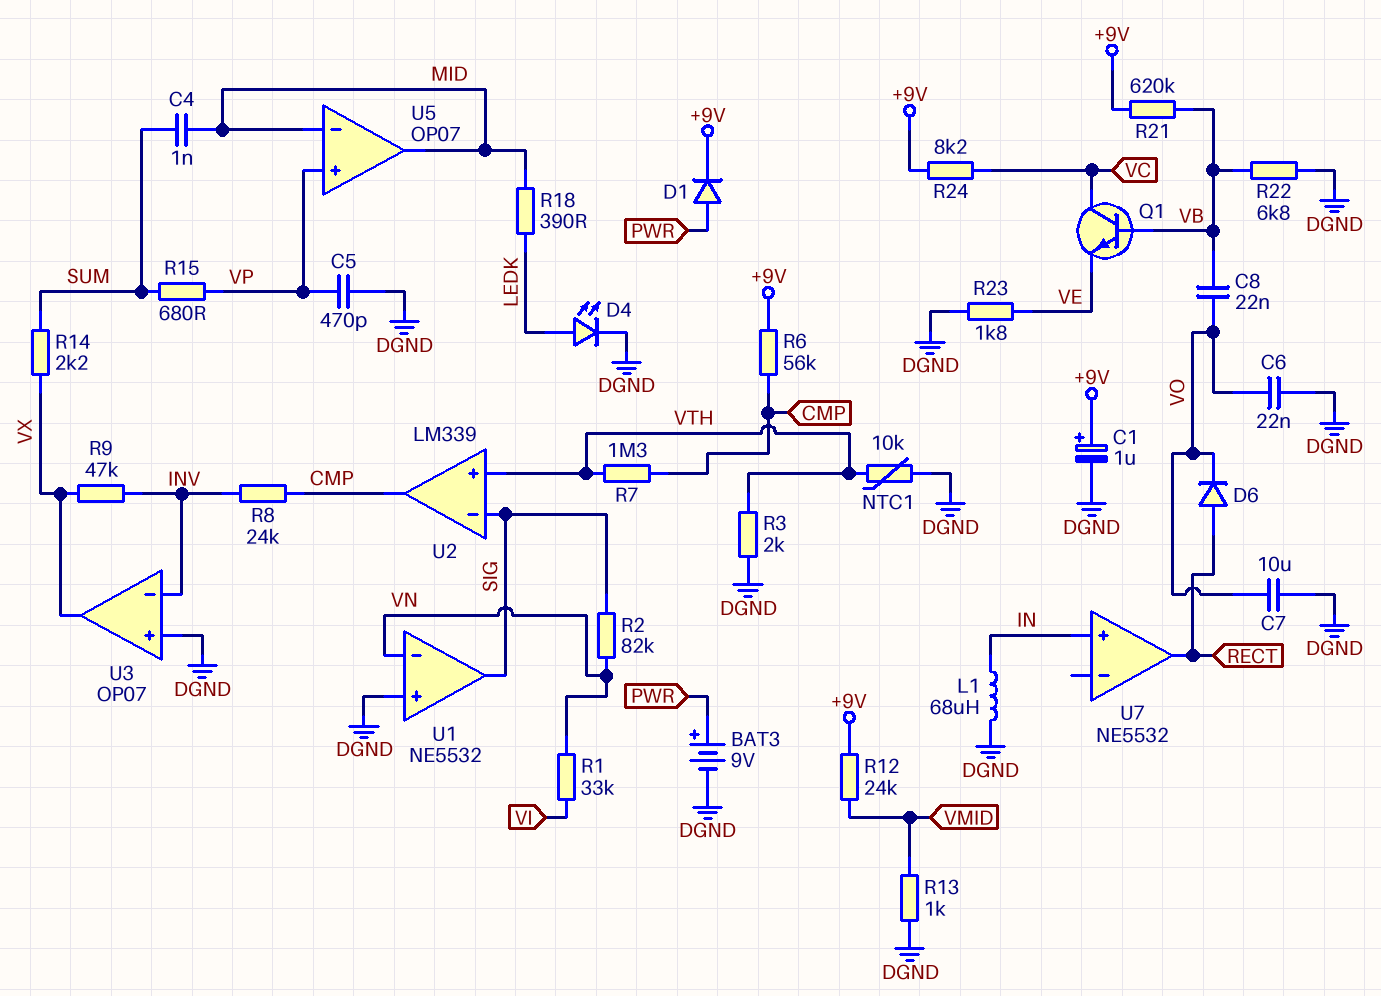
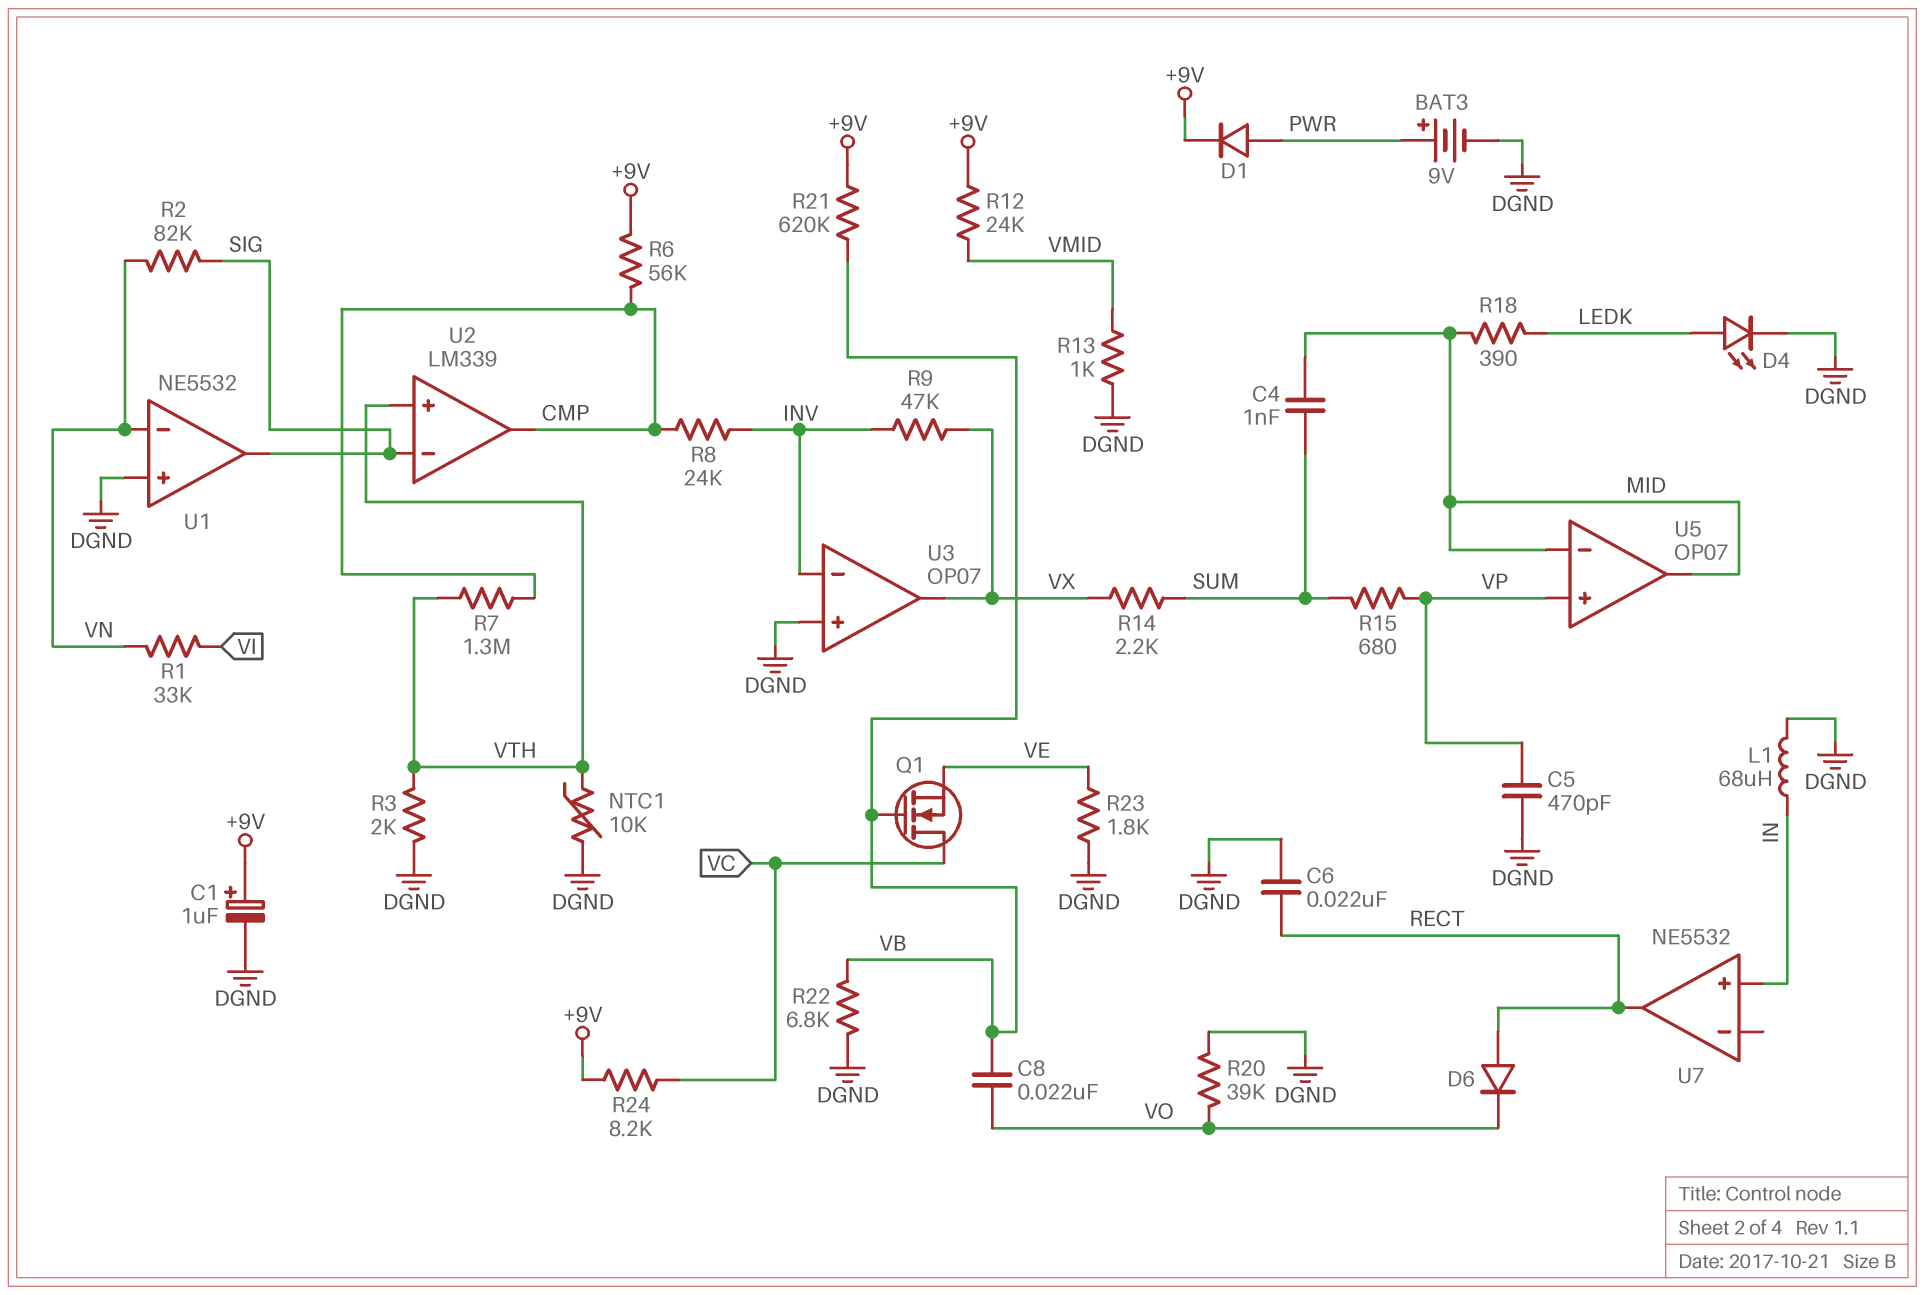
C6: 22nF (DGND, VO) -> 22nF (DGND, RECT)
C7: 10uF (DGND, VO) -> none
Q1: NPN (B VB, C VC, E VE) -> NMOS (G VB, D VC, S VE)
R20: none -> 39k (DGND, VO)

